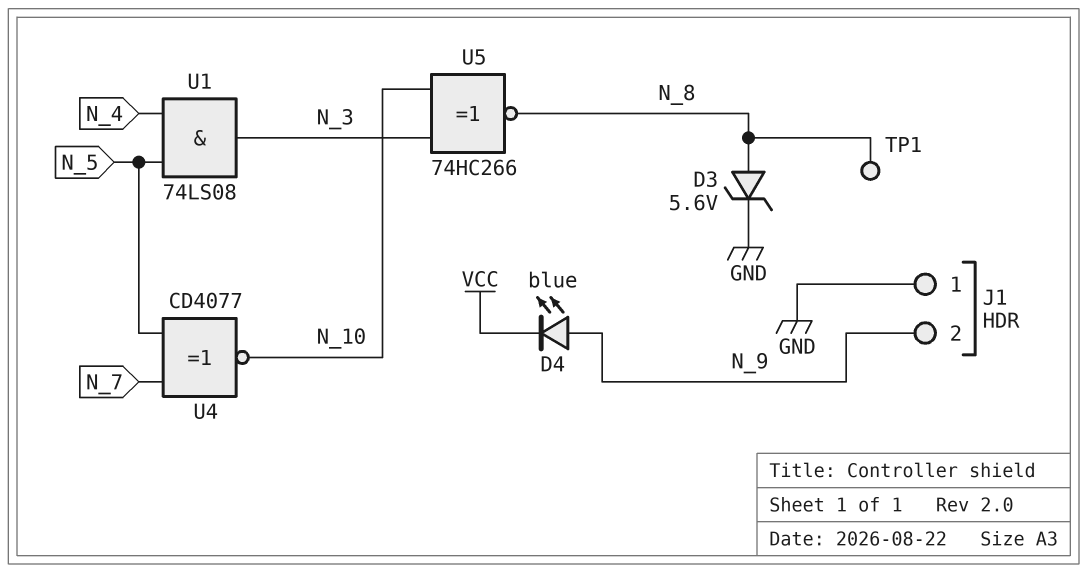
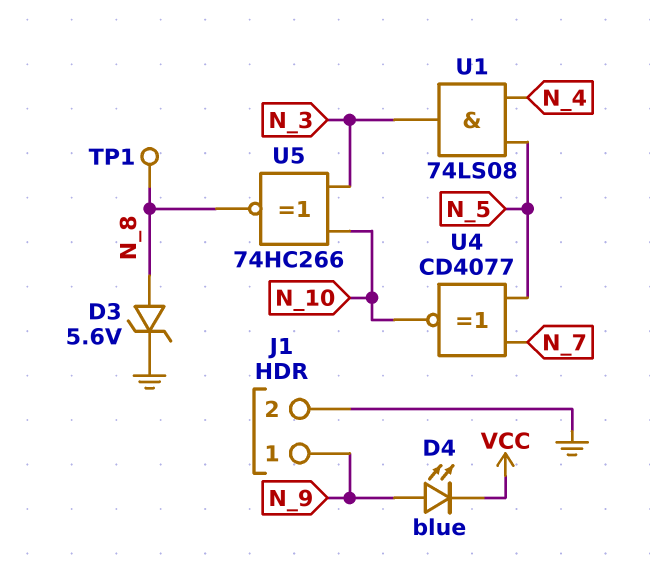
J1 pin 1: GND -> N_9
J1 pin 2: N_9 -> GND

